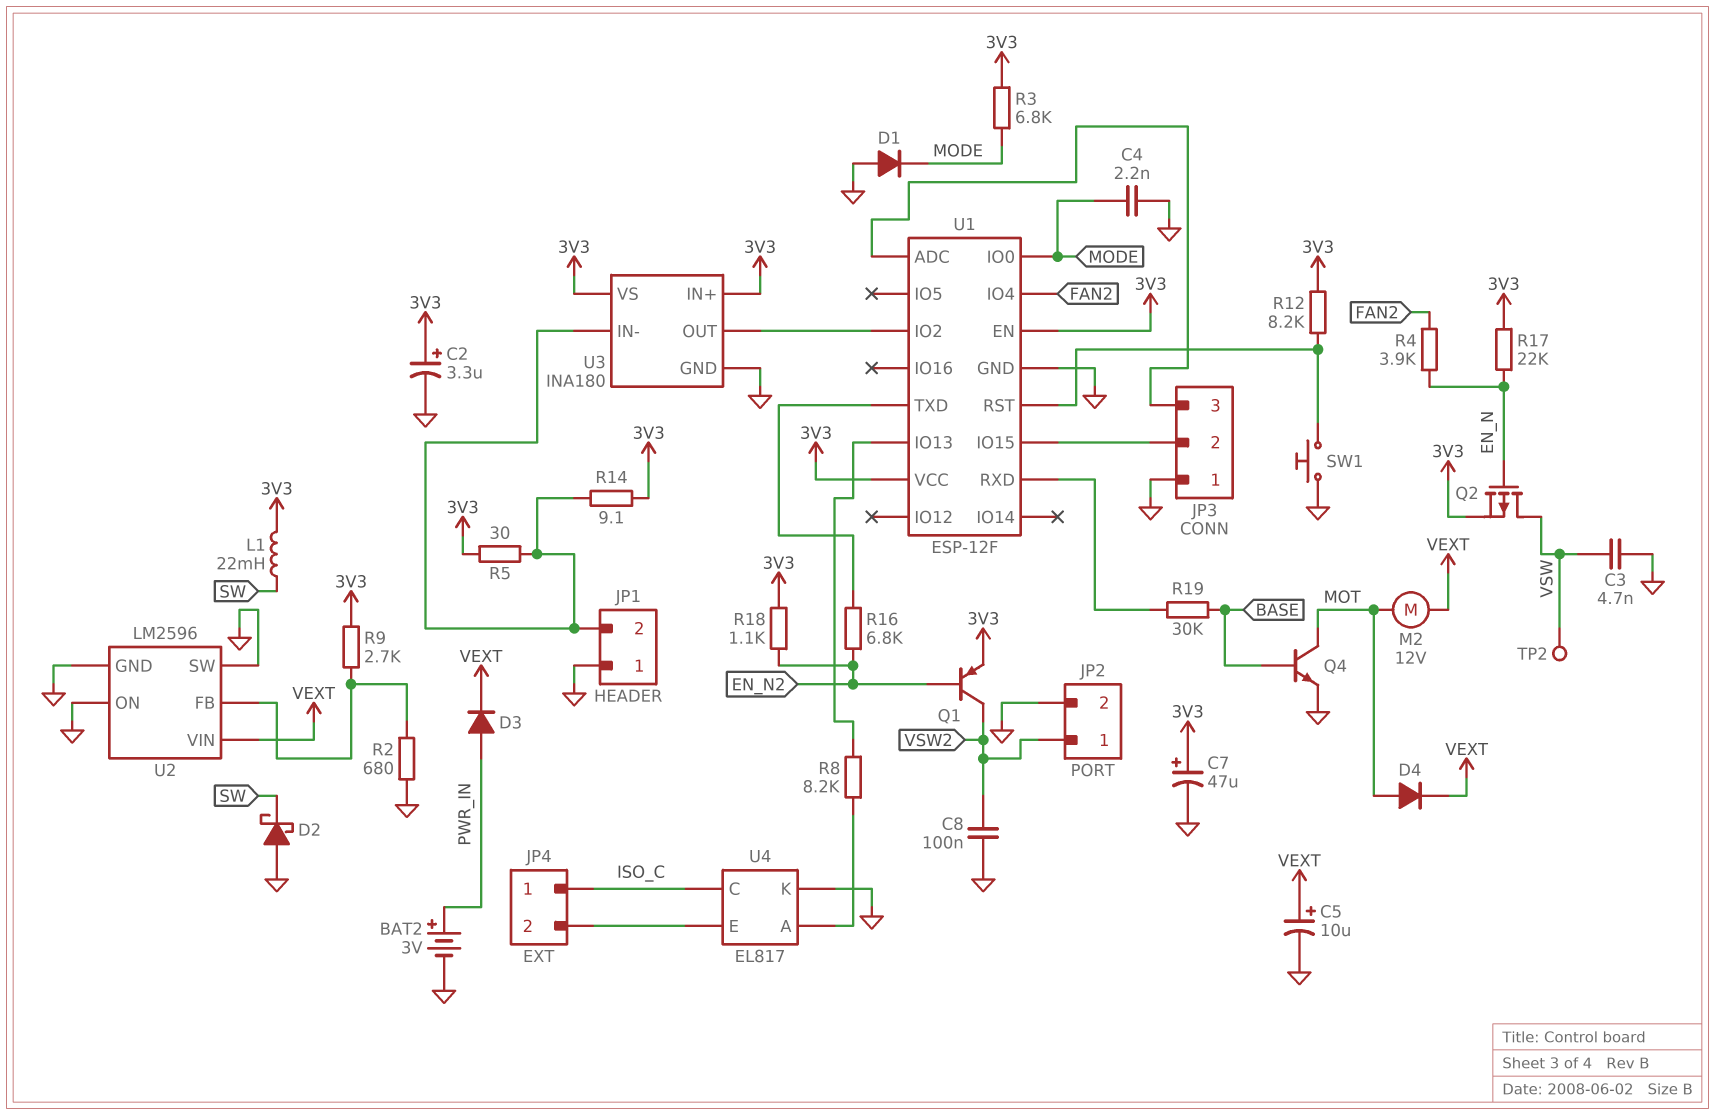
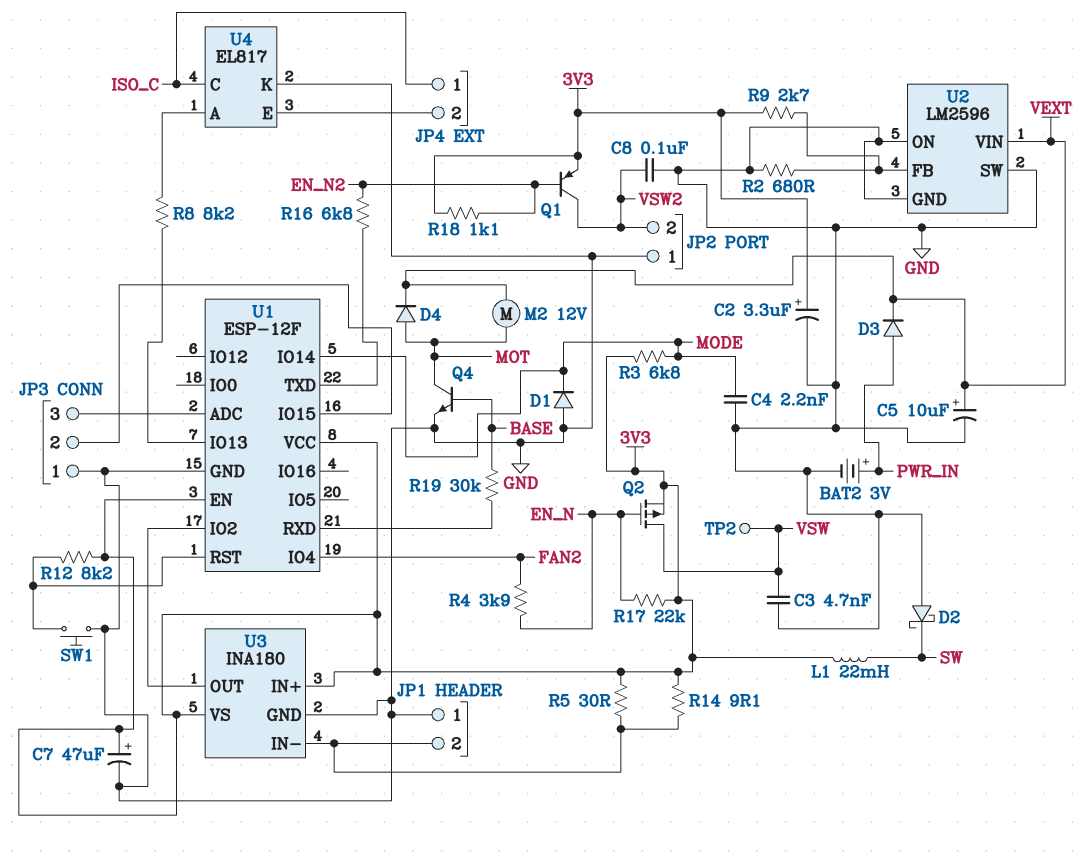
JP2 pin 1: VSW2 -> GND
JP2 pin 2: GND -> VSW2
U1 pin IO0: MODE -> none
U1 pin IO14: none -> MODE

